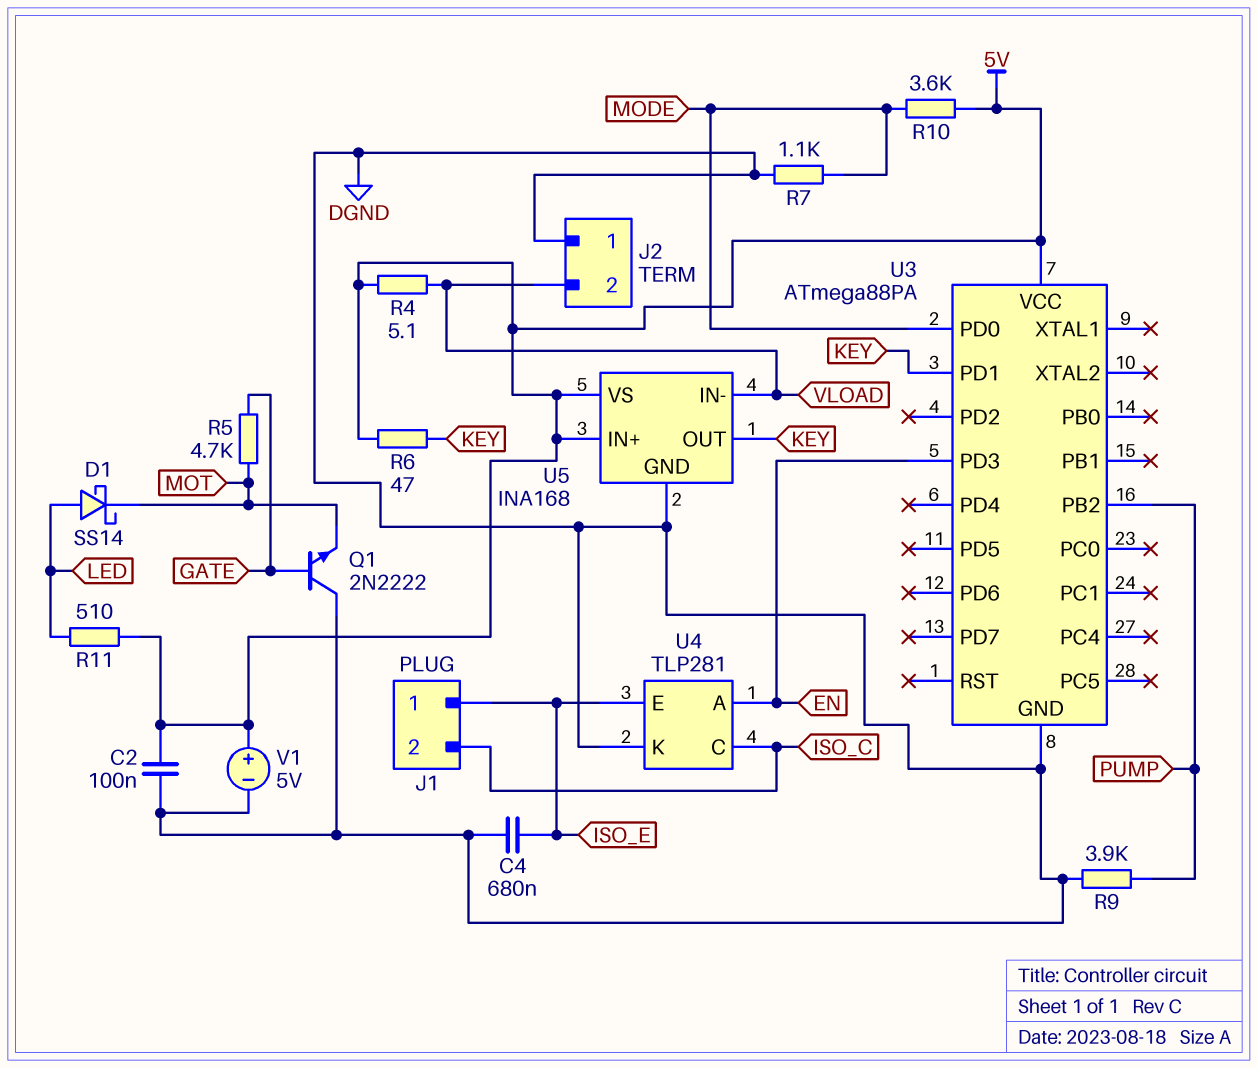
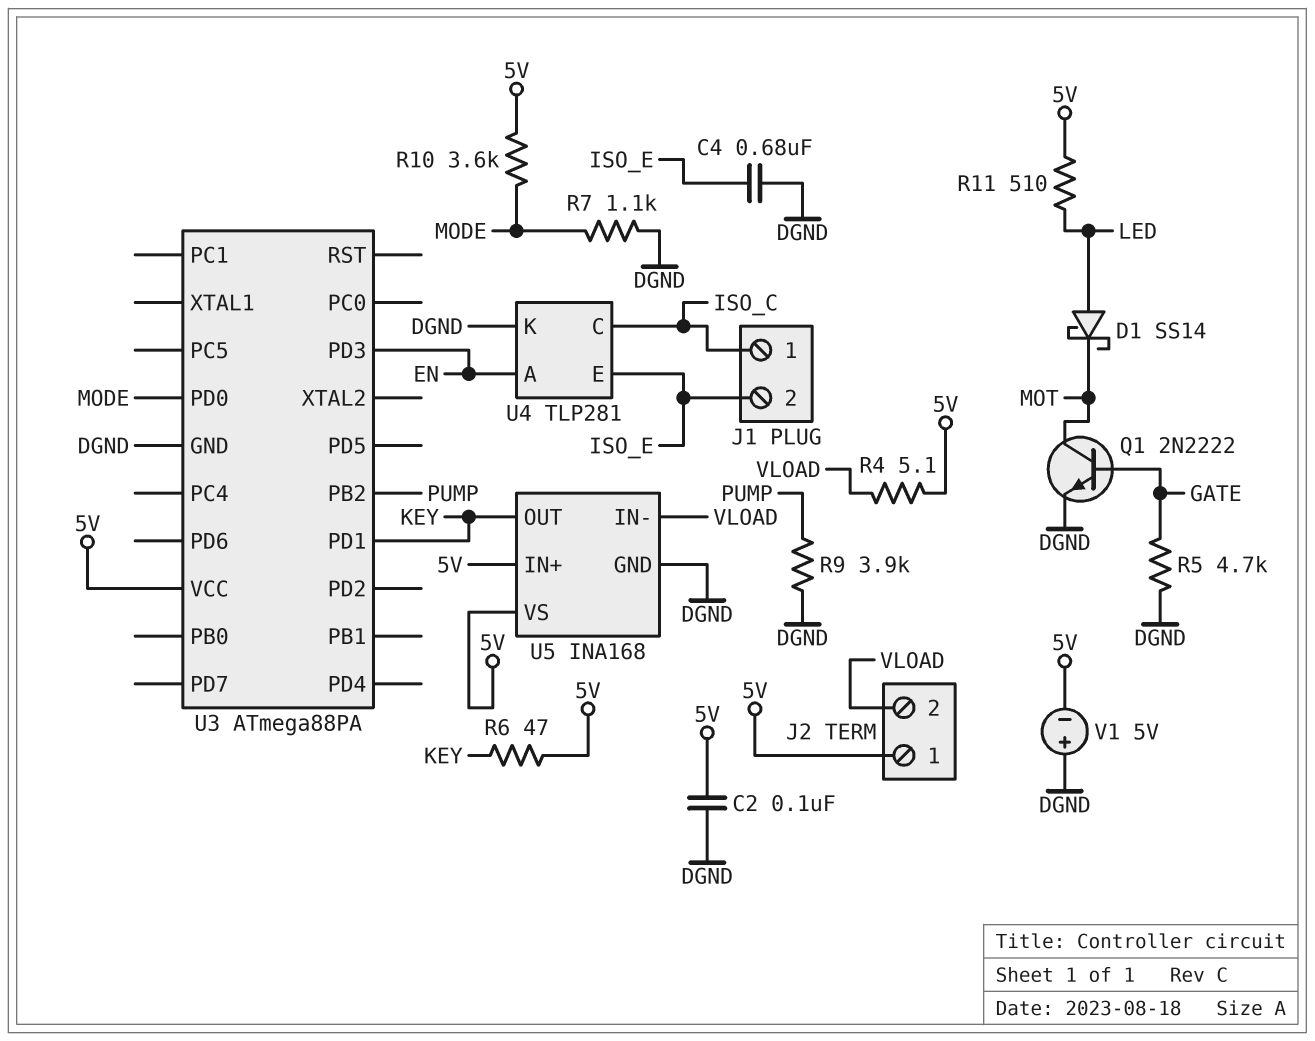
J1 pin 1: ISO_E -> ISO_C
J1 pin 2: ISO_C -> ISO_E
J2 pin 1: DGND -> 5V
Q1: NPN 2N2222 (B GATE, C DGND, E MOT) -> NPN 2N2222 (B GATE, C MOT, E DGND)
R5: 4.7k (GATE, MOT) -> 4.7k (DGND, GATE)
V1: 5V (plus 5V, minus DGND) -> 5V (plus DGND, minus 5V)

